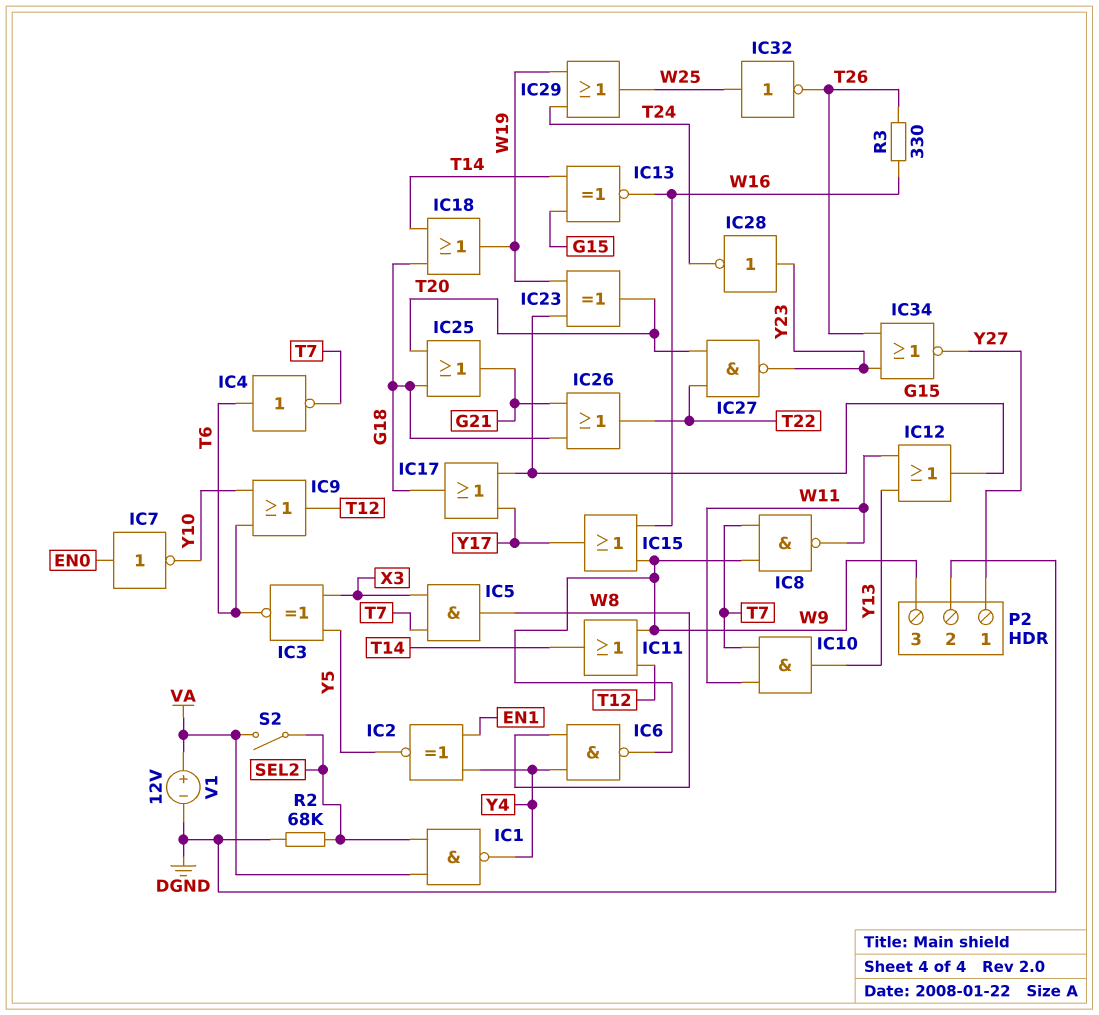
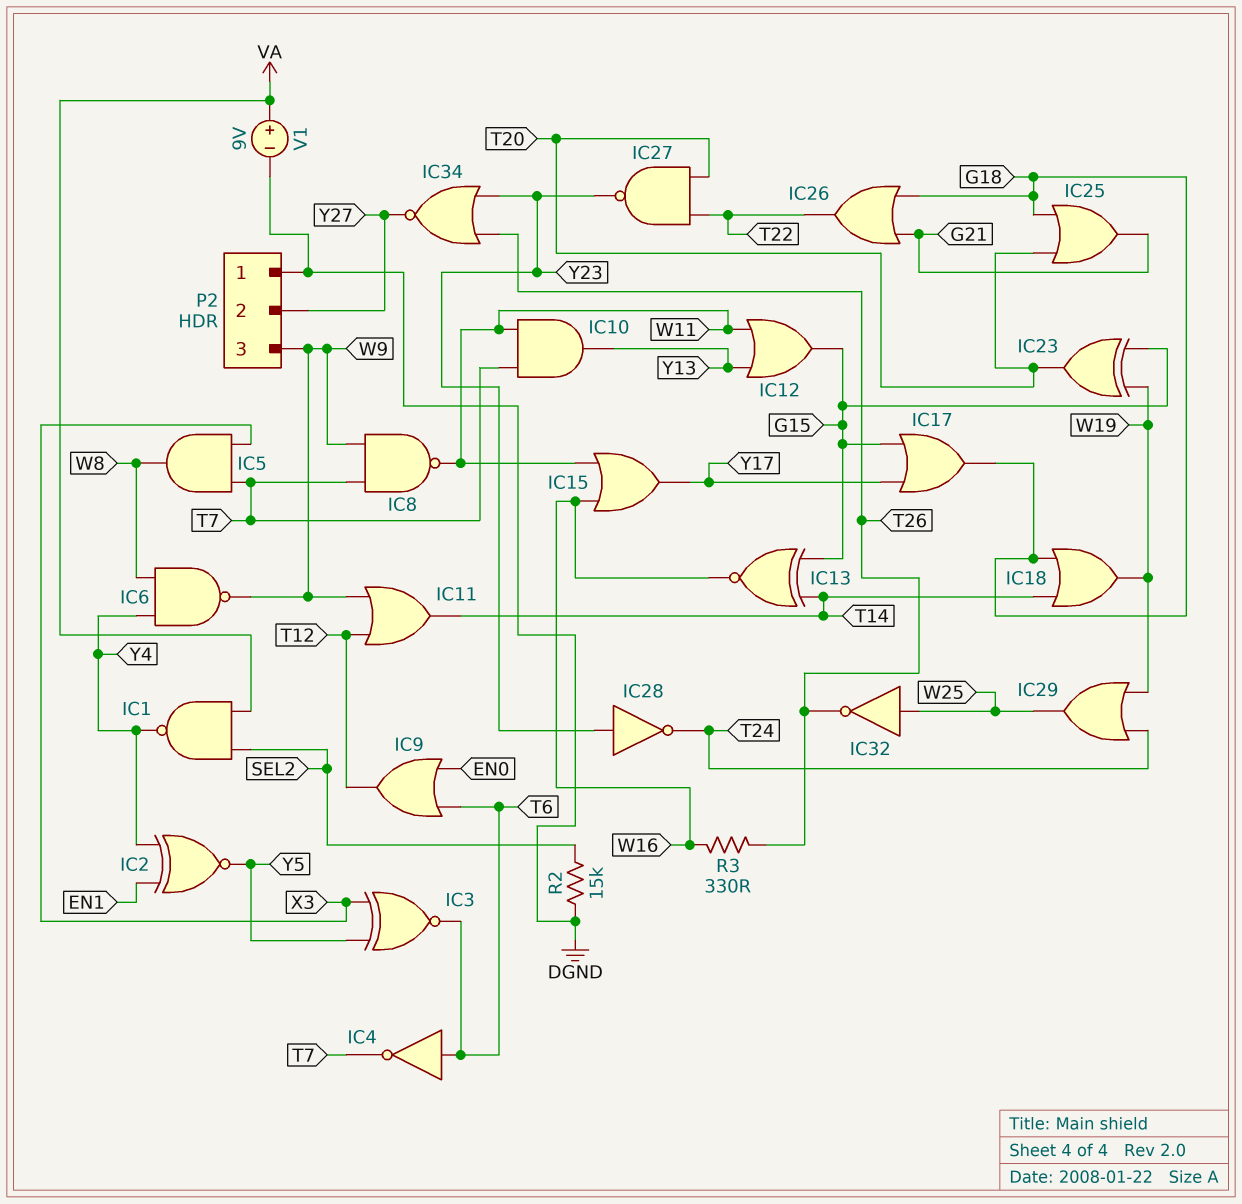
IC7: NOT (in EN0, out Y10) -> none
IC9: OR (in T6, in Y10, out T12) -> OR (in EN0, in T6, out T12)
IC15: OR (in W9, in W16, out Y17) -> OR (in W11, in W16, out Y17)
P2 pin 1: Y27 -> DGND
P2 pin 2: DGND -> Y27
R2: 68k (DGND, SEL2) -> 15k (DGND, SEL2)
S2: switch (SEL2, VA) -> none
V1: 12V (plus VA, minus DGND) -> 9V (plus VA, minus DGND)

